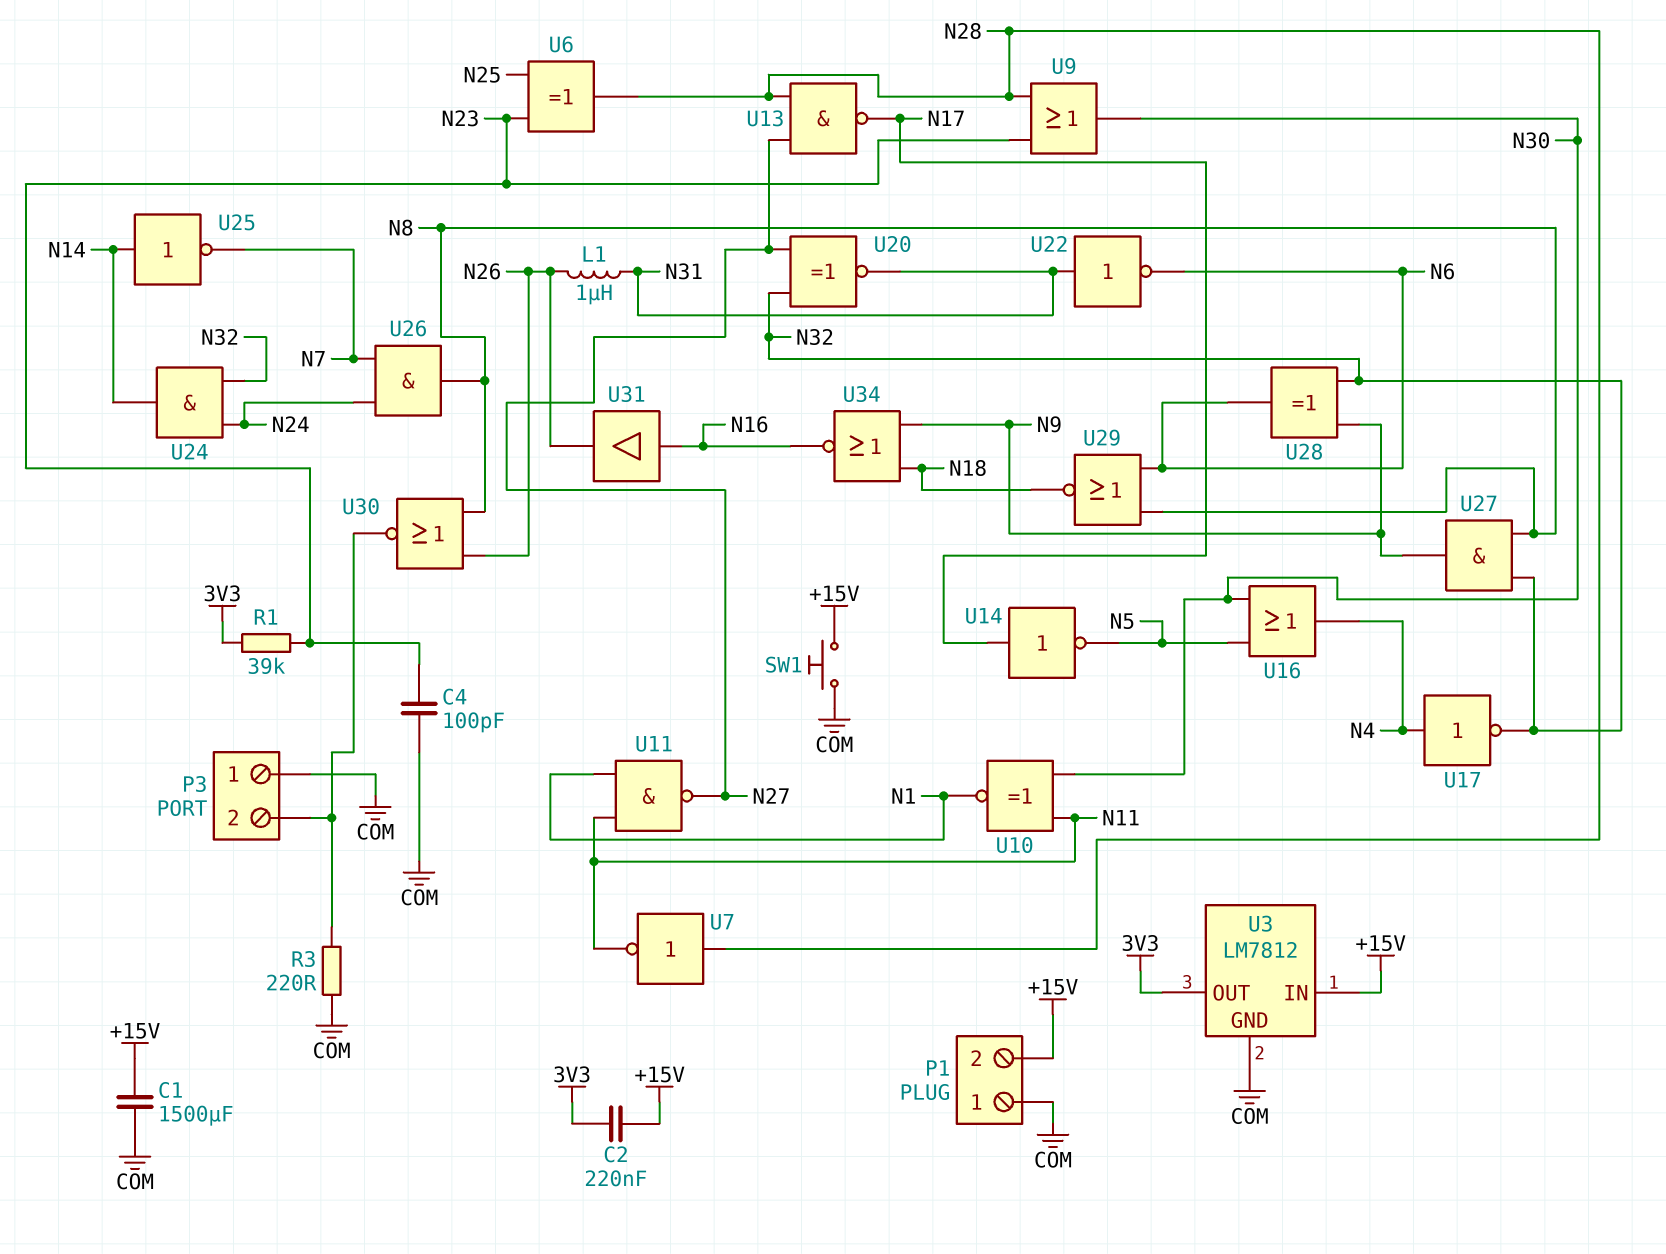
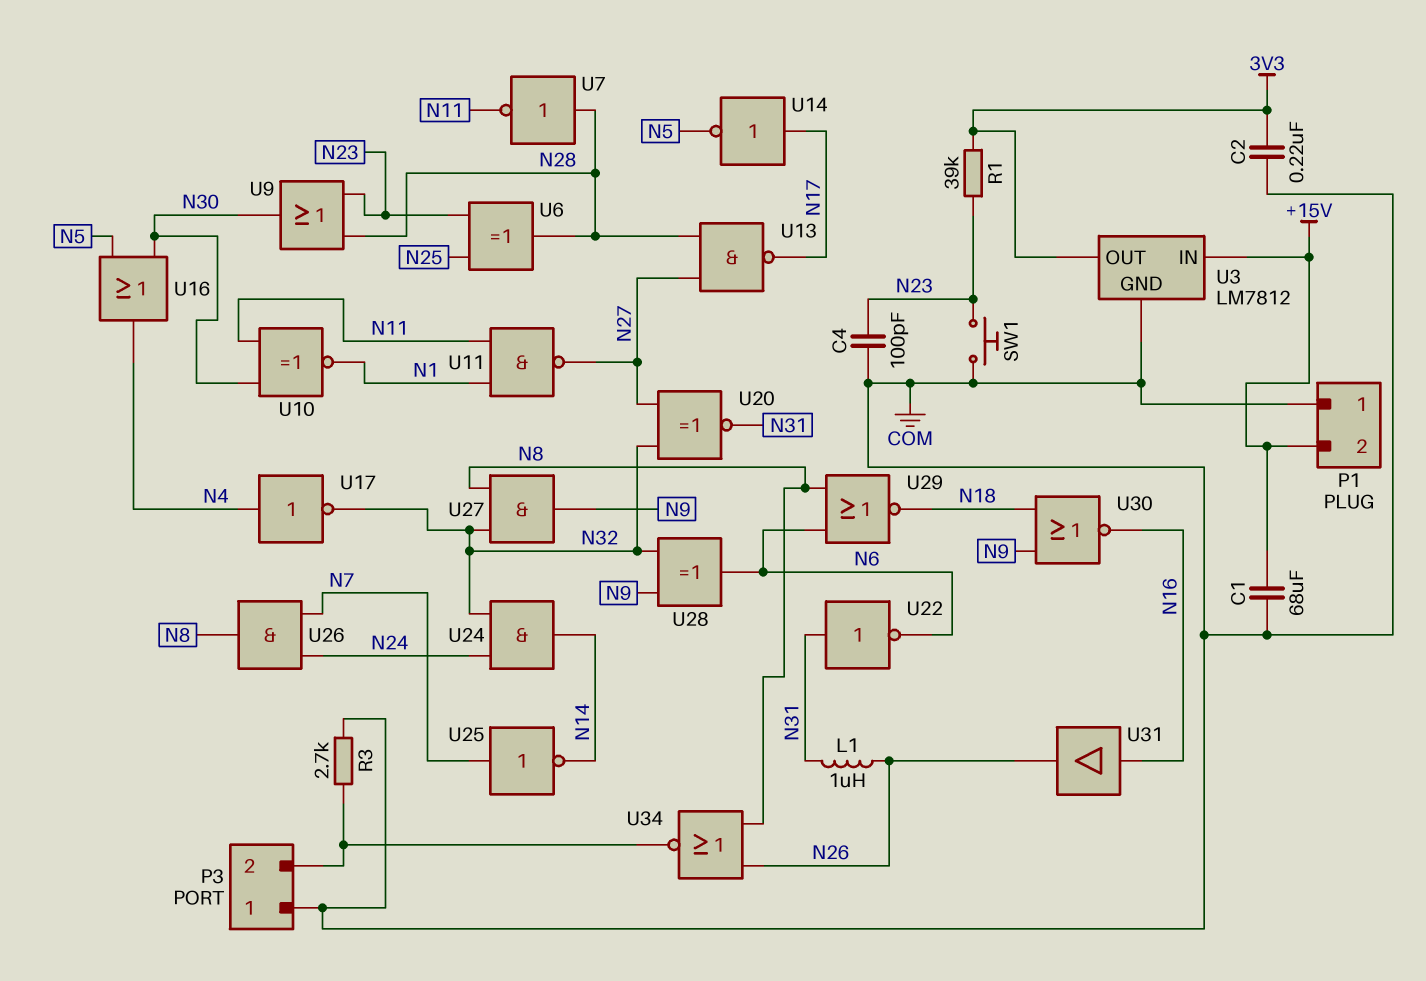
C1: 1500uF (+15V, COM) -> 68uF (+15V, COM)
C2: 220nF (+15V, 3V3) -> 220nF (3V3, COM)
R3: 220 (COM, P3/2) -> 2.7k (COM, P3/2)
SW1: button (+15V, COM) -> button (COM, N23)
U25: NOT (in N14, out N7) -> NOT (in N7, out N14)
U30: NOR (in N8, in N26, out P3/2) -> NOR (in N9, in N18, out N16)
U34: NOR (in N9, in N18, out N16) -> NOR (in N8, in N26, out P3/2)

